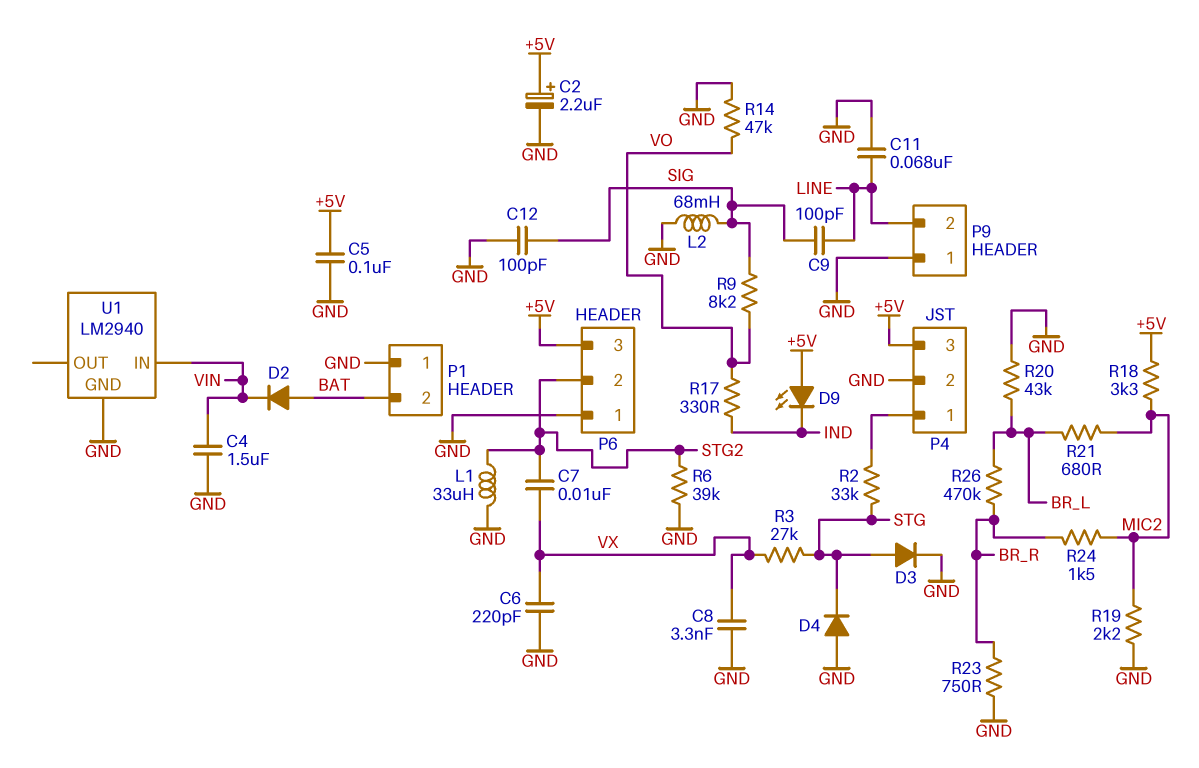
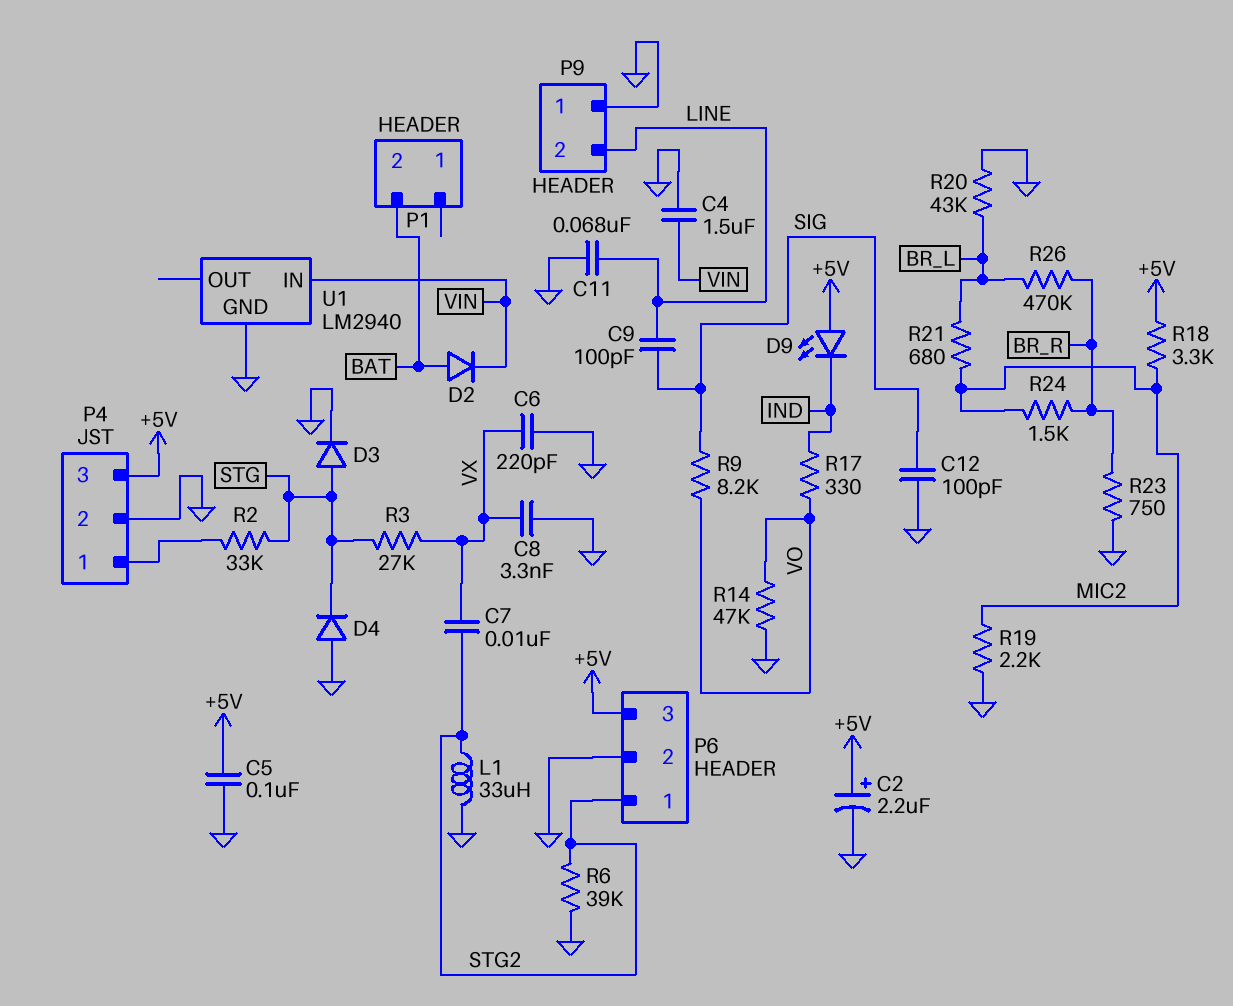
L2: 68mH (GND, SIG) -> none
P1 pin 1: GND -> none
P6 pin 1: GND -> STG2
P6 pin 2: STG2 -> GND

